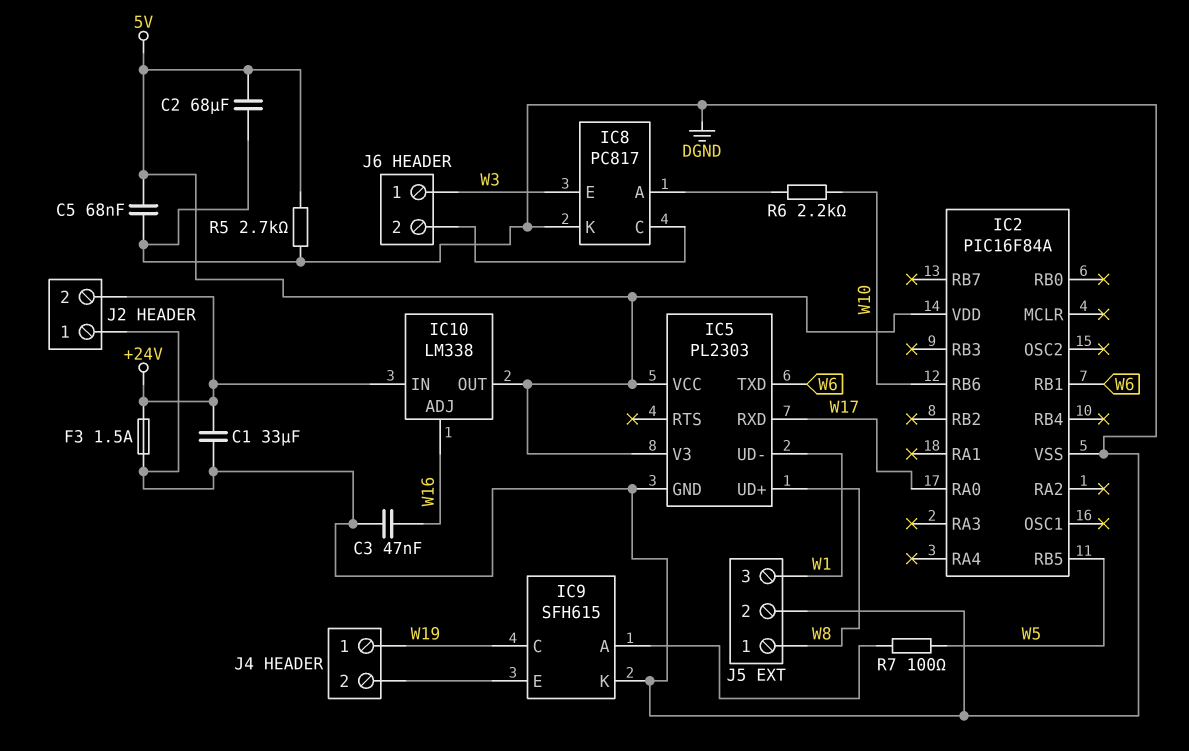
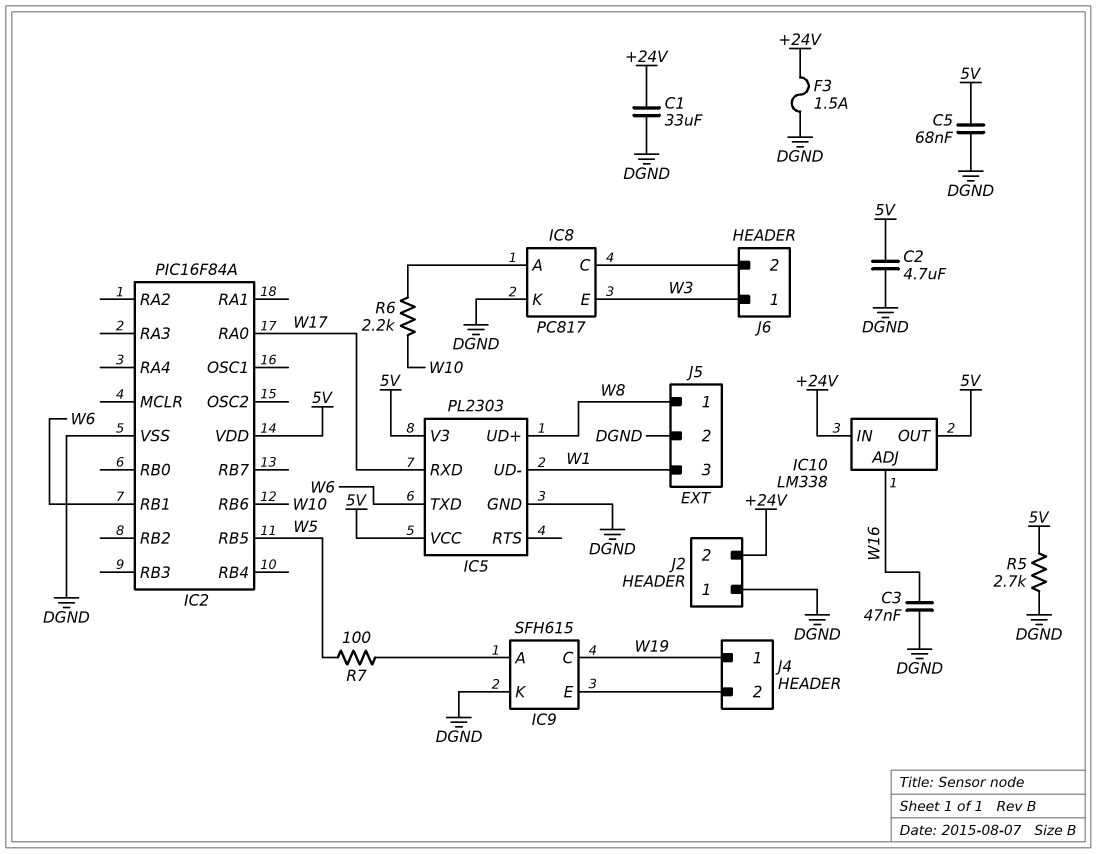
C2: 68uF (5V, DGND) -> 4.7uF (5V, DGND)

